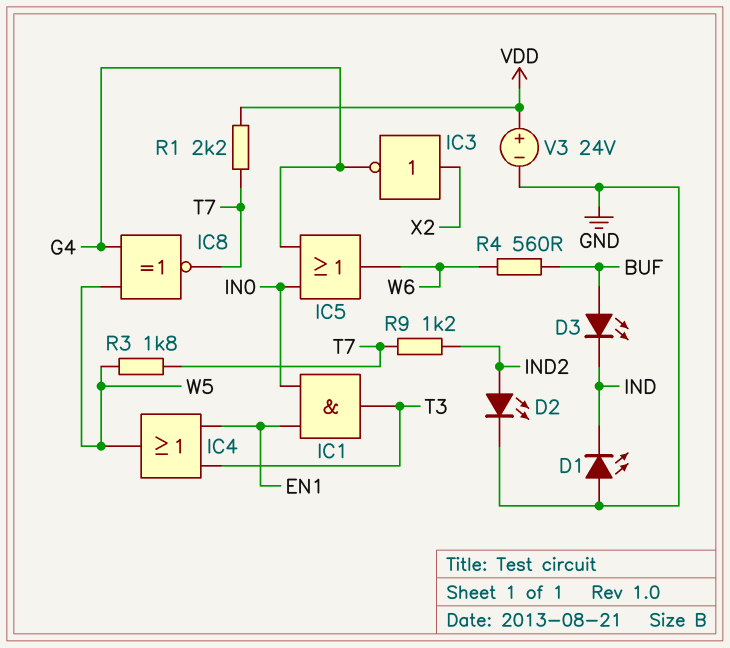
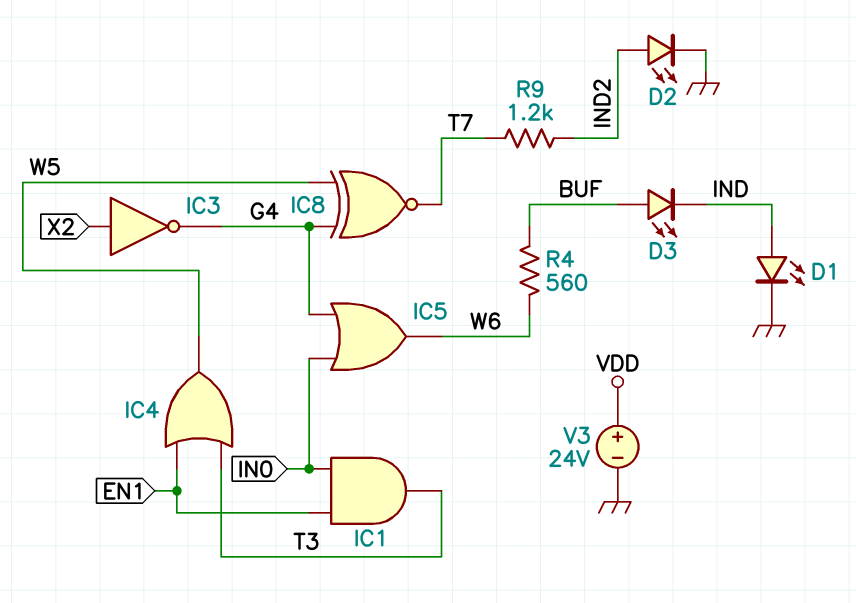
D1: LED (A GND, K IND) -> LED (A IND, K GND)
R1: 2.2k (T7, VDD) -> none
R3: 1.8k (T7, W5) -> none

